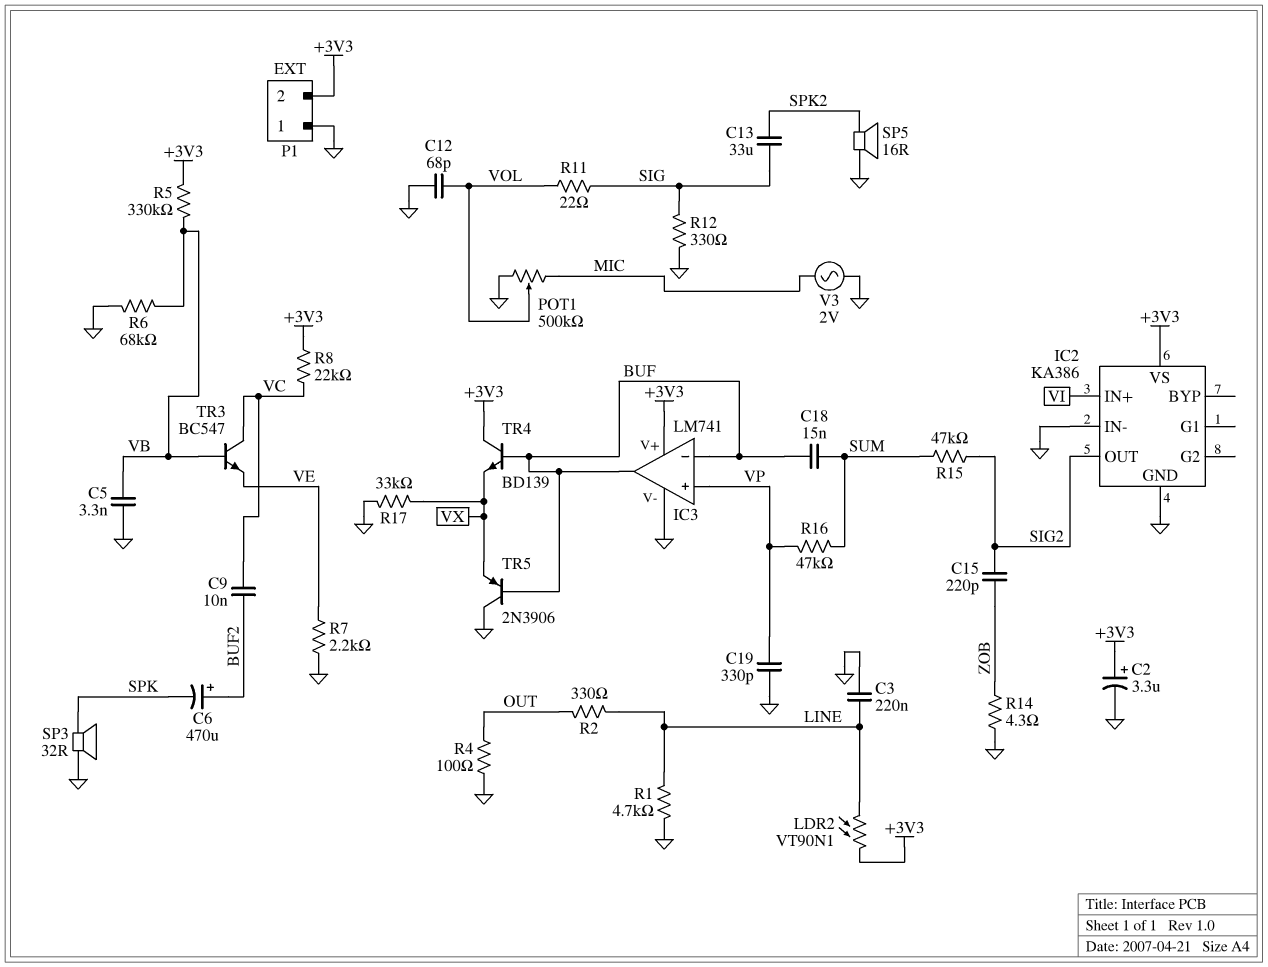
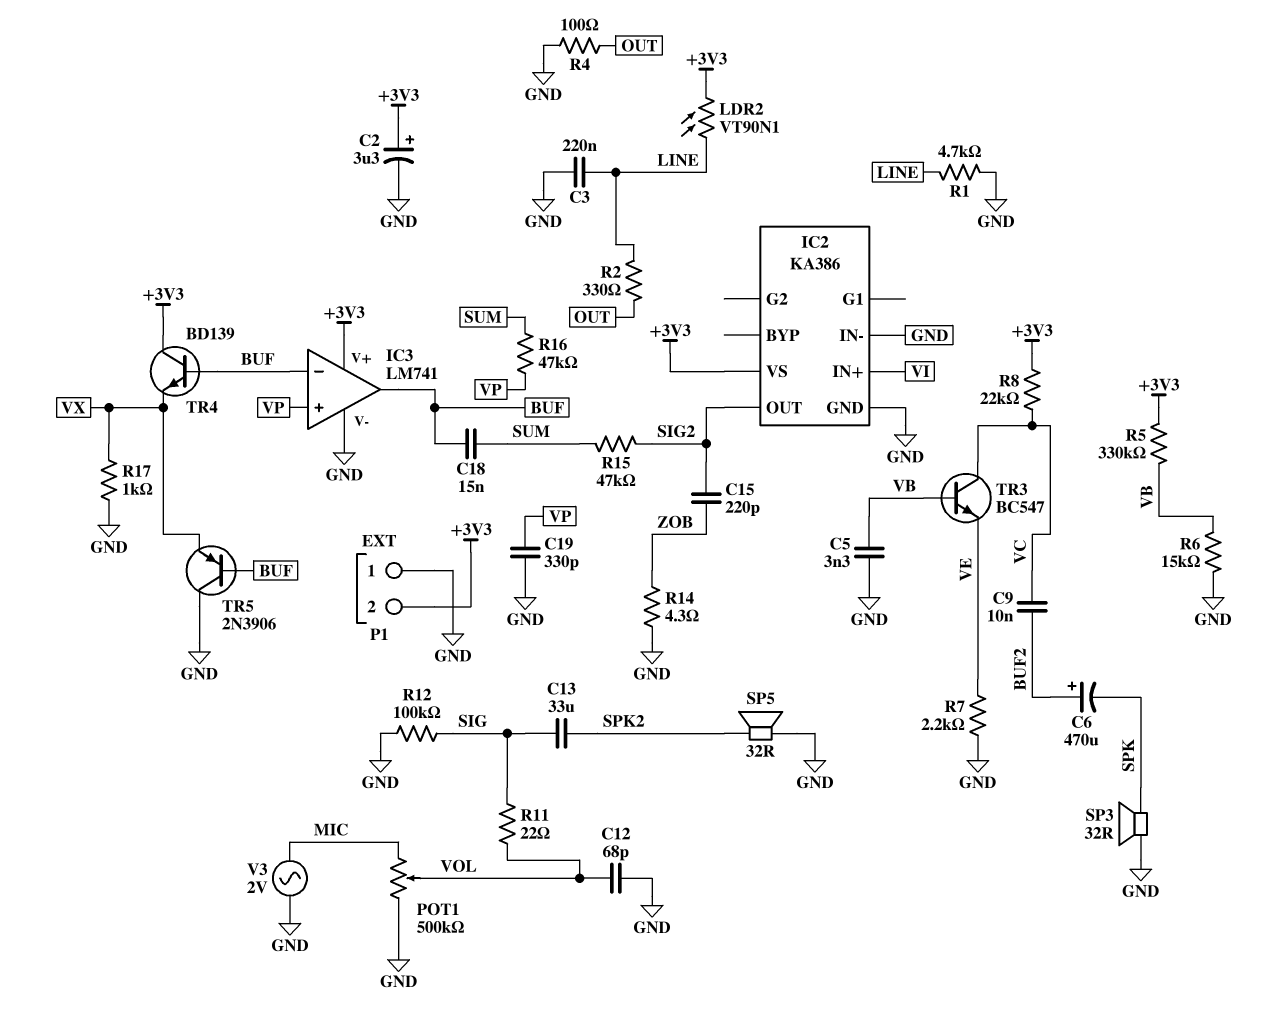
R6: 68k (GND, VB) -> 15k (GND, VB)
R12: 330 (GND, SIG) -> 100k (GND, SIG)
R17: 33k (GND, VX) -> 1k (GND, VX)
SP5: speaker 16R (GND, SPK2) -> speaker 32R (GND, SPK2)

